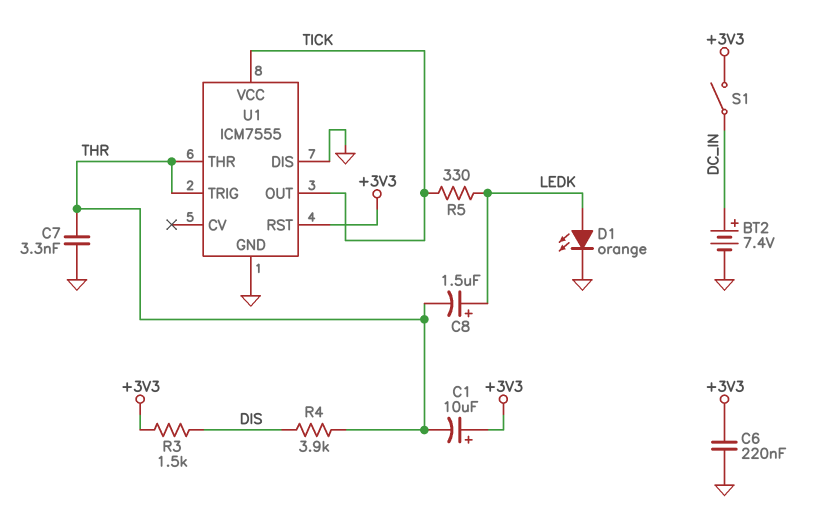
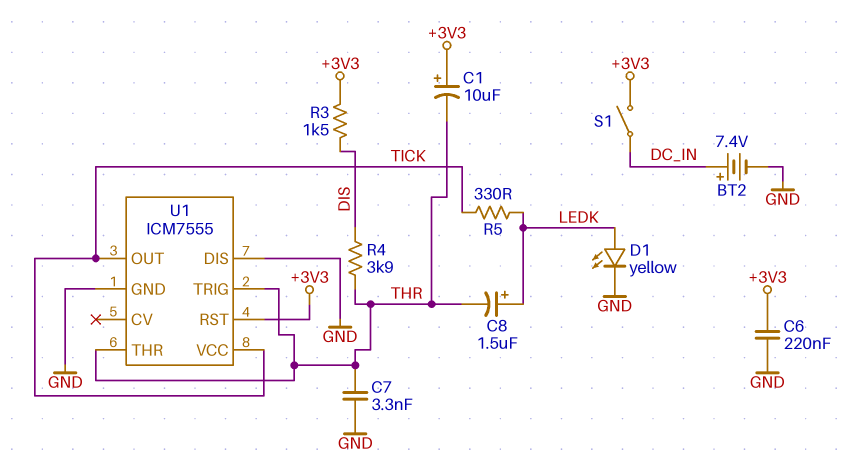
D1: LED orange (A LEDK, K GND) -> LED yellow (A LEDK, K GND)

